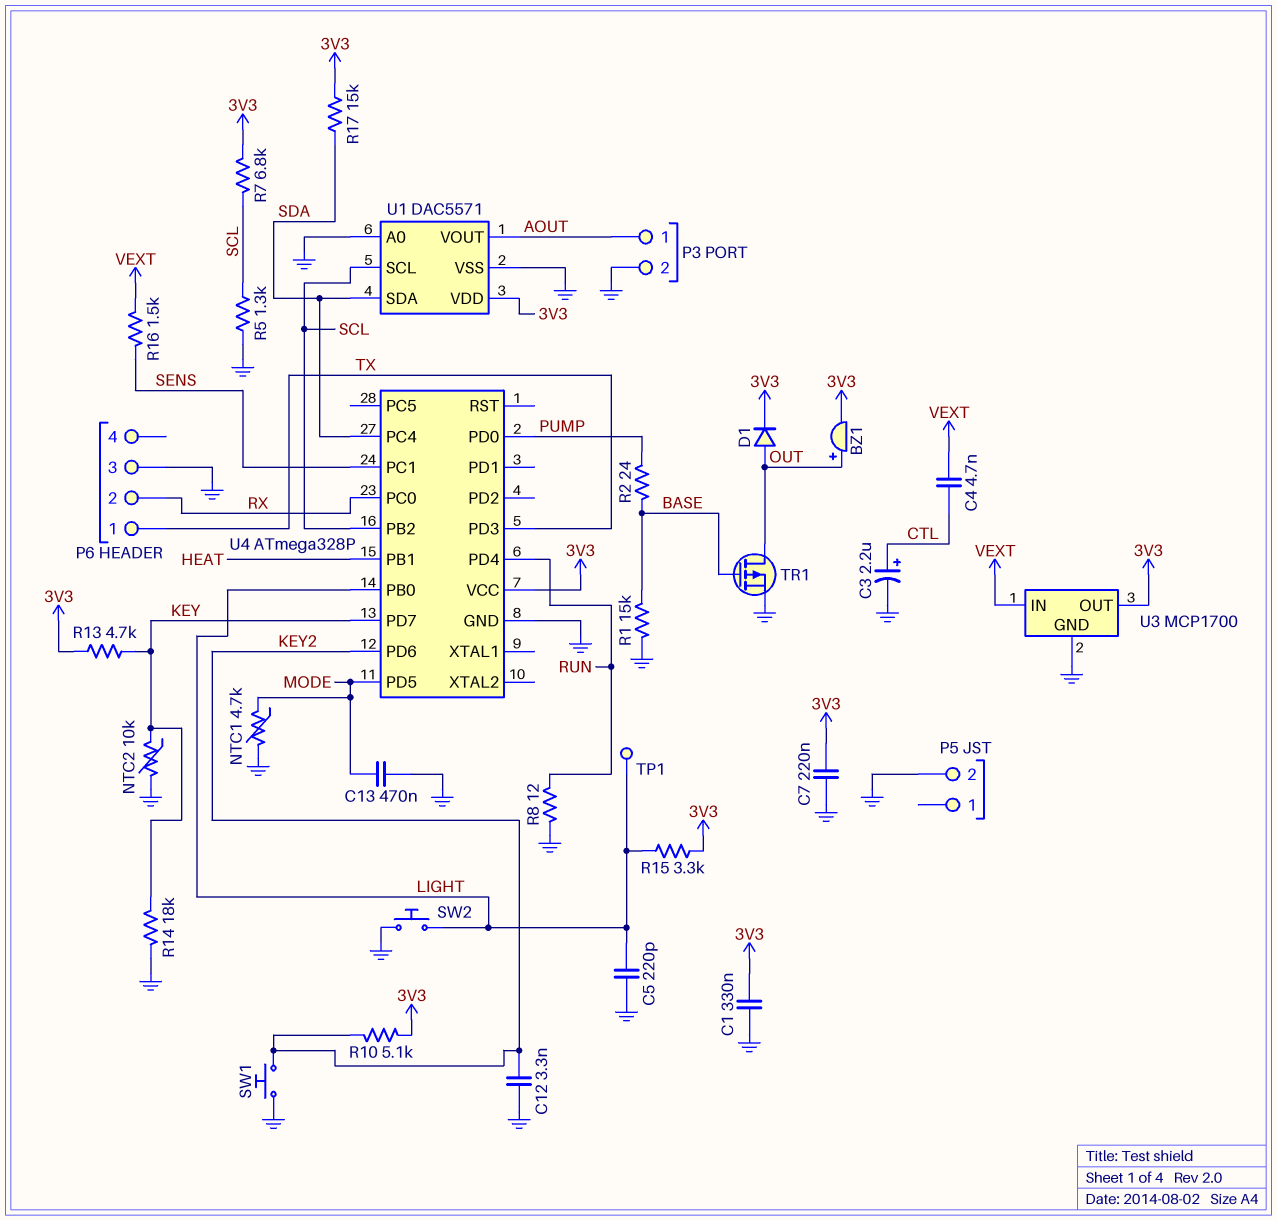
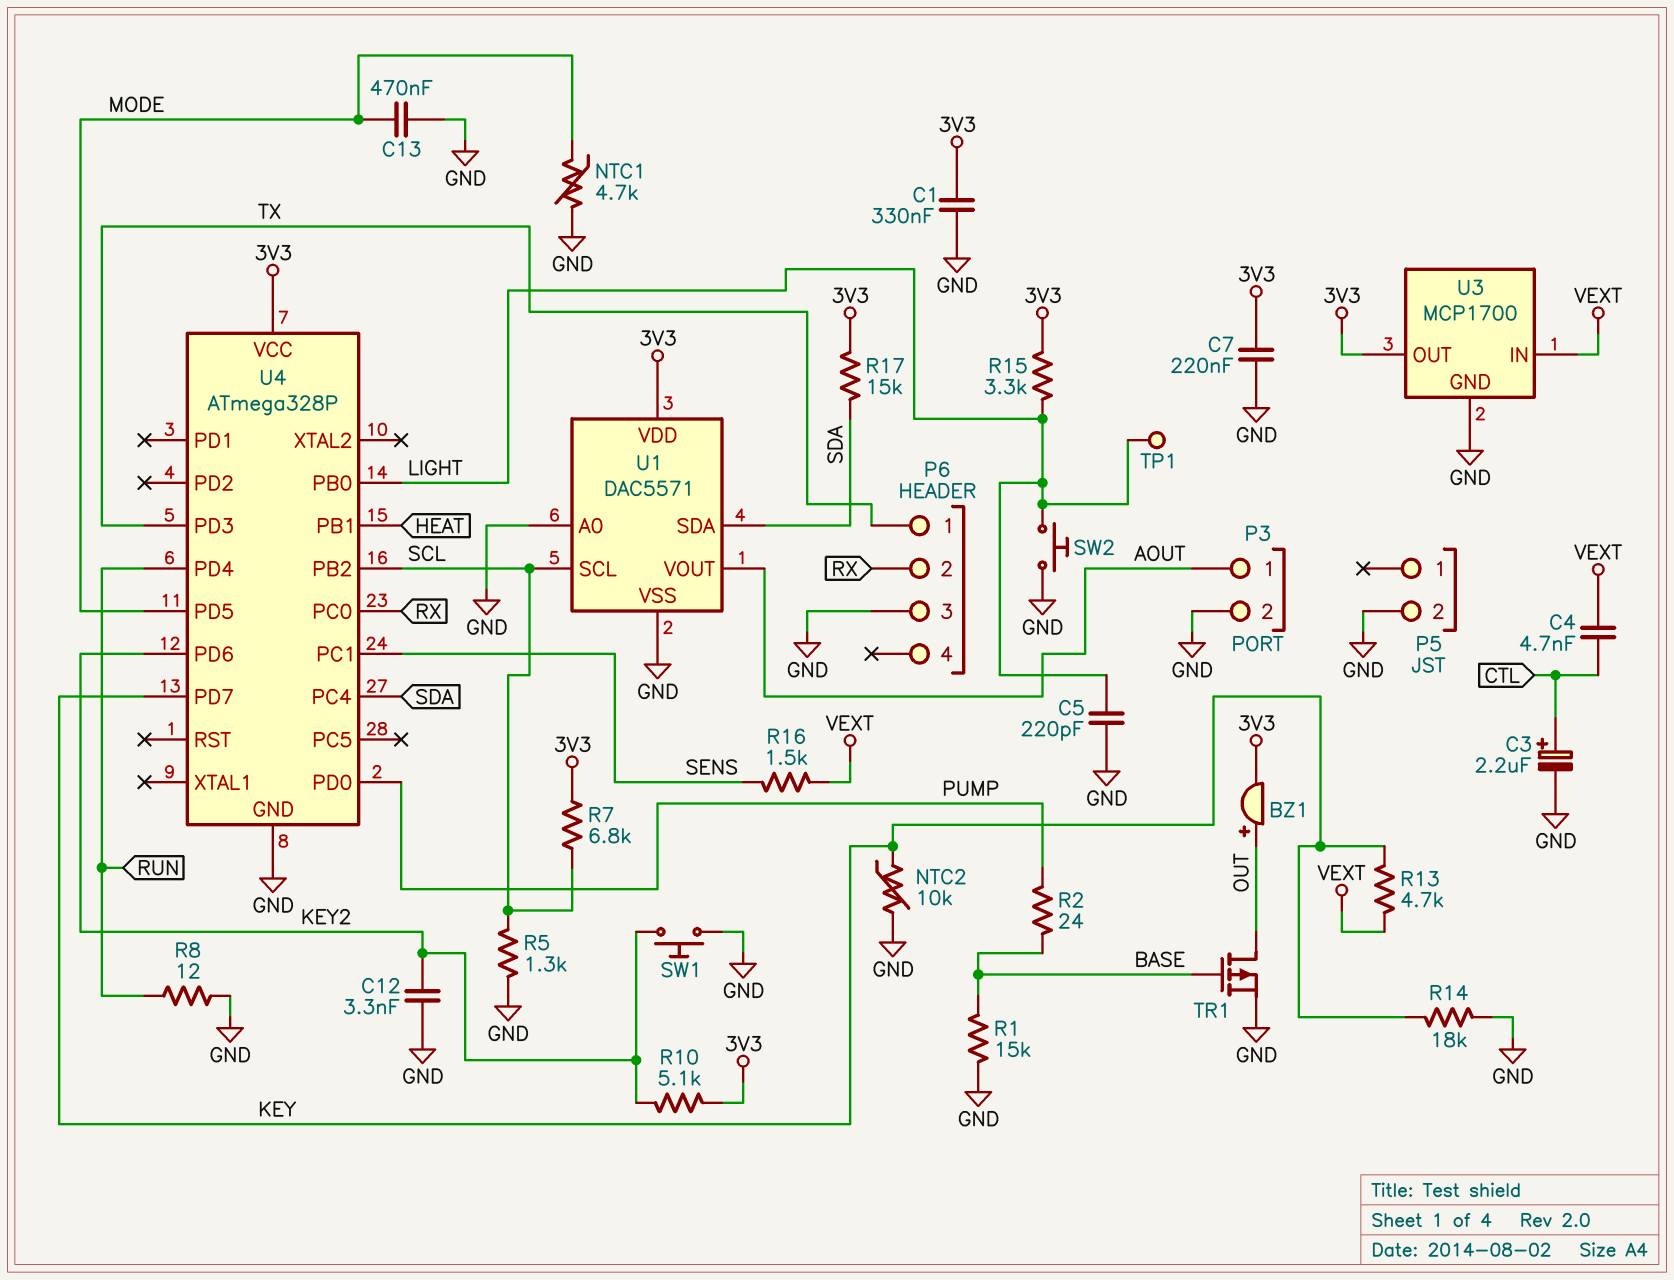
D1: diode (A OUT, K 3V3) -> none
R13: 4.7k (3V3, KEY) -> 4.7k (KEY, VEXT)

